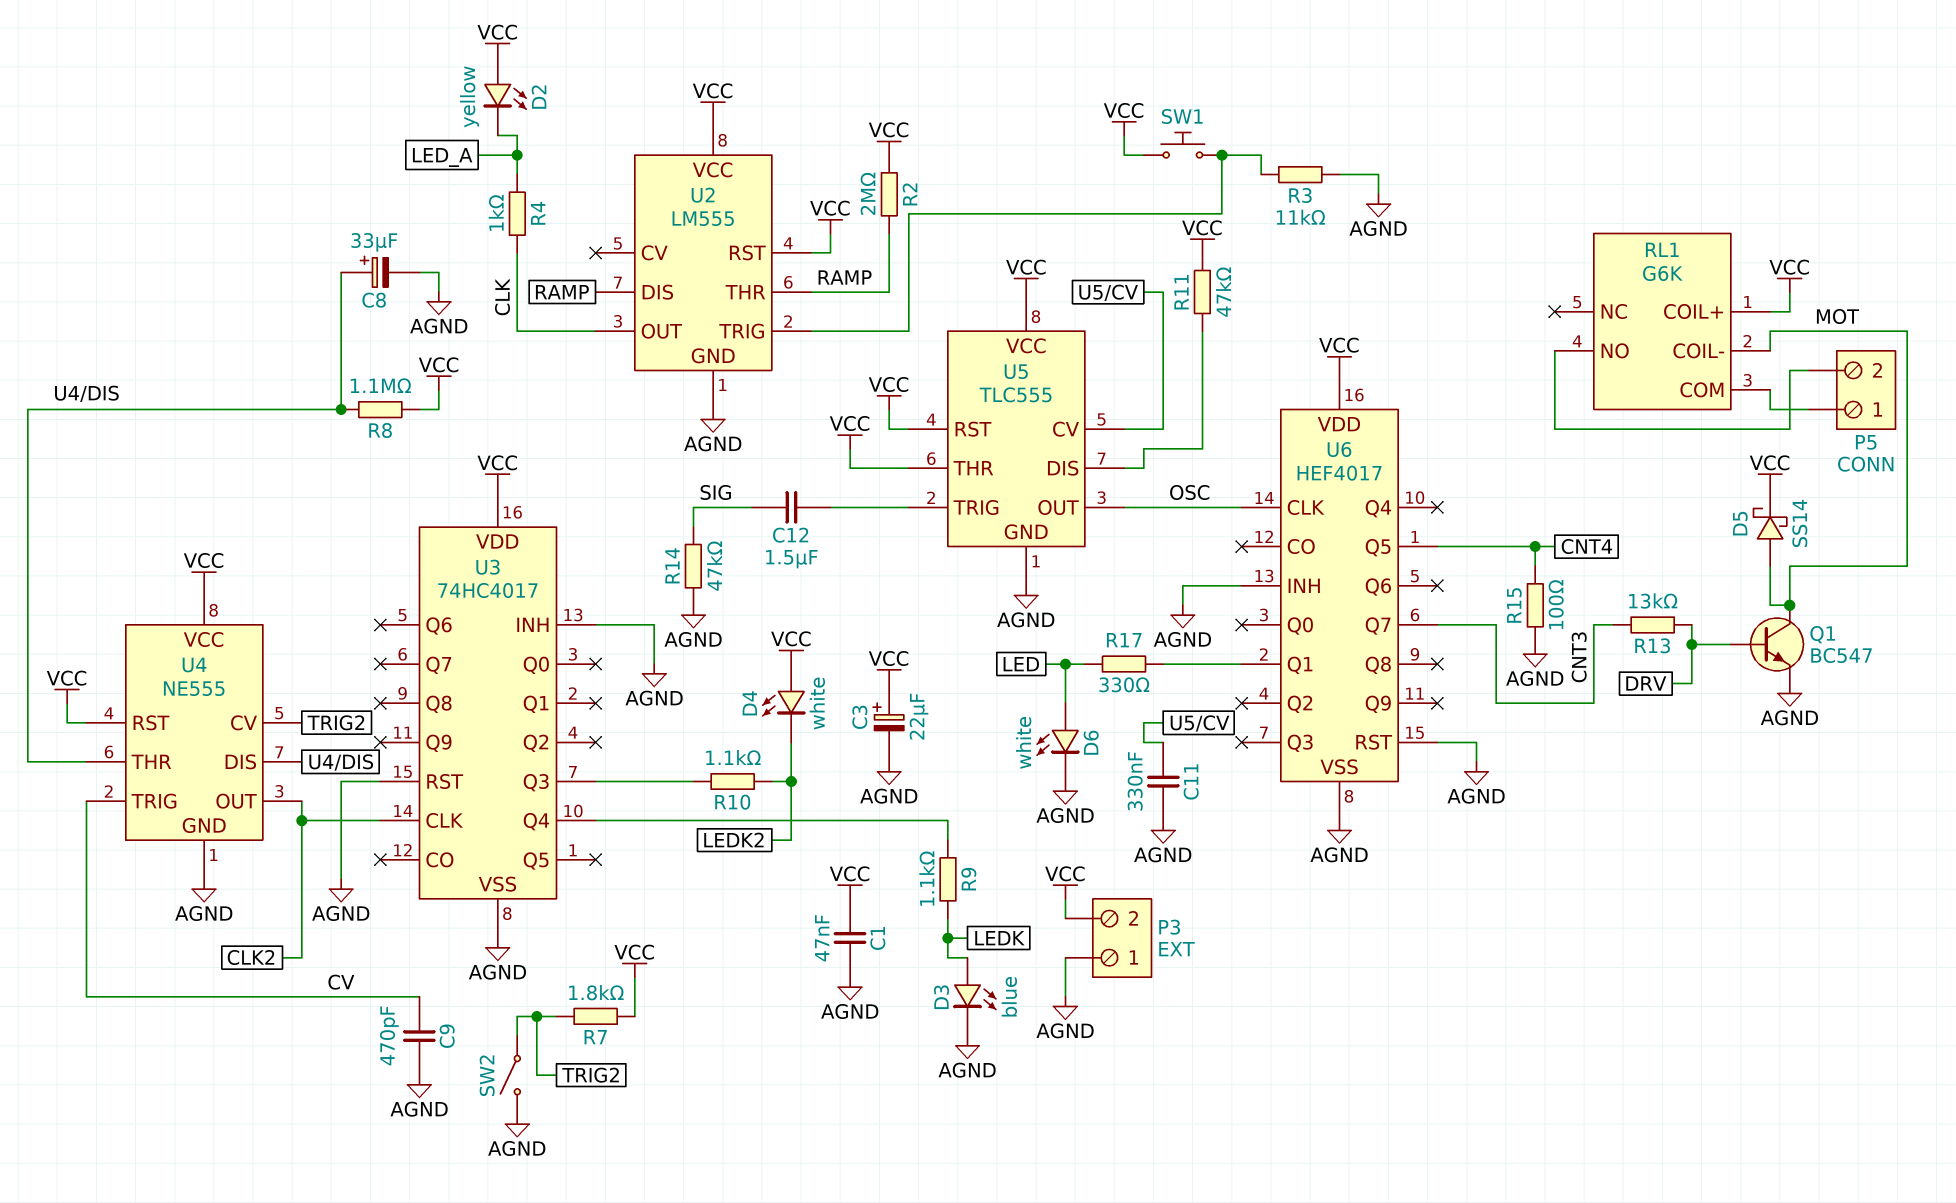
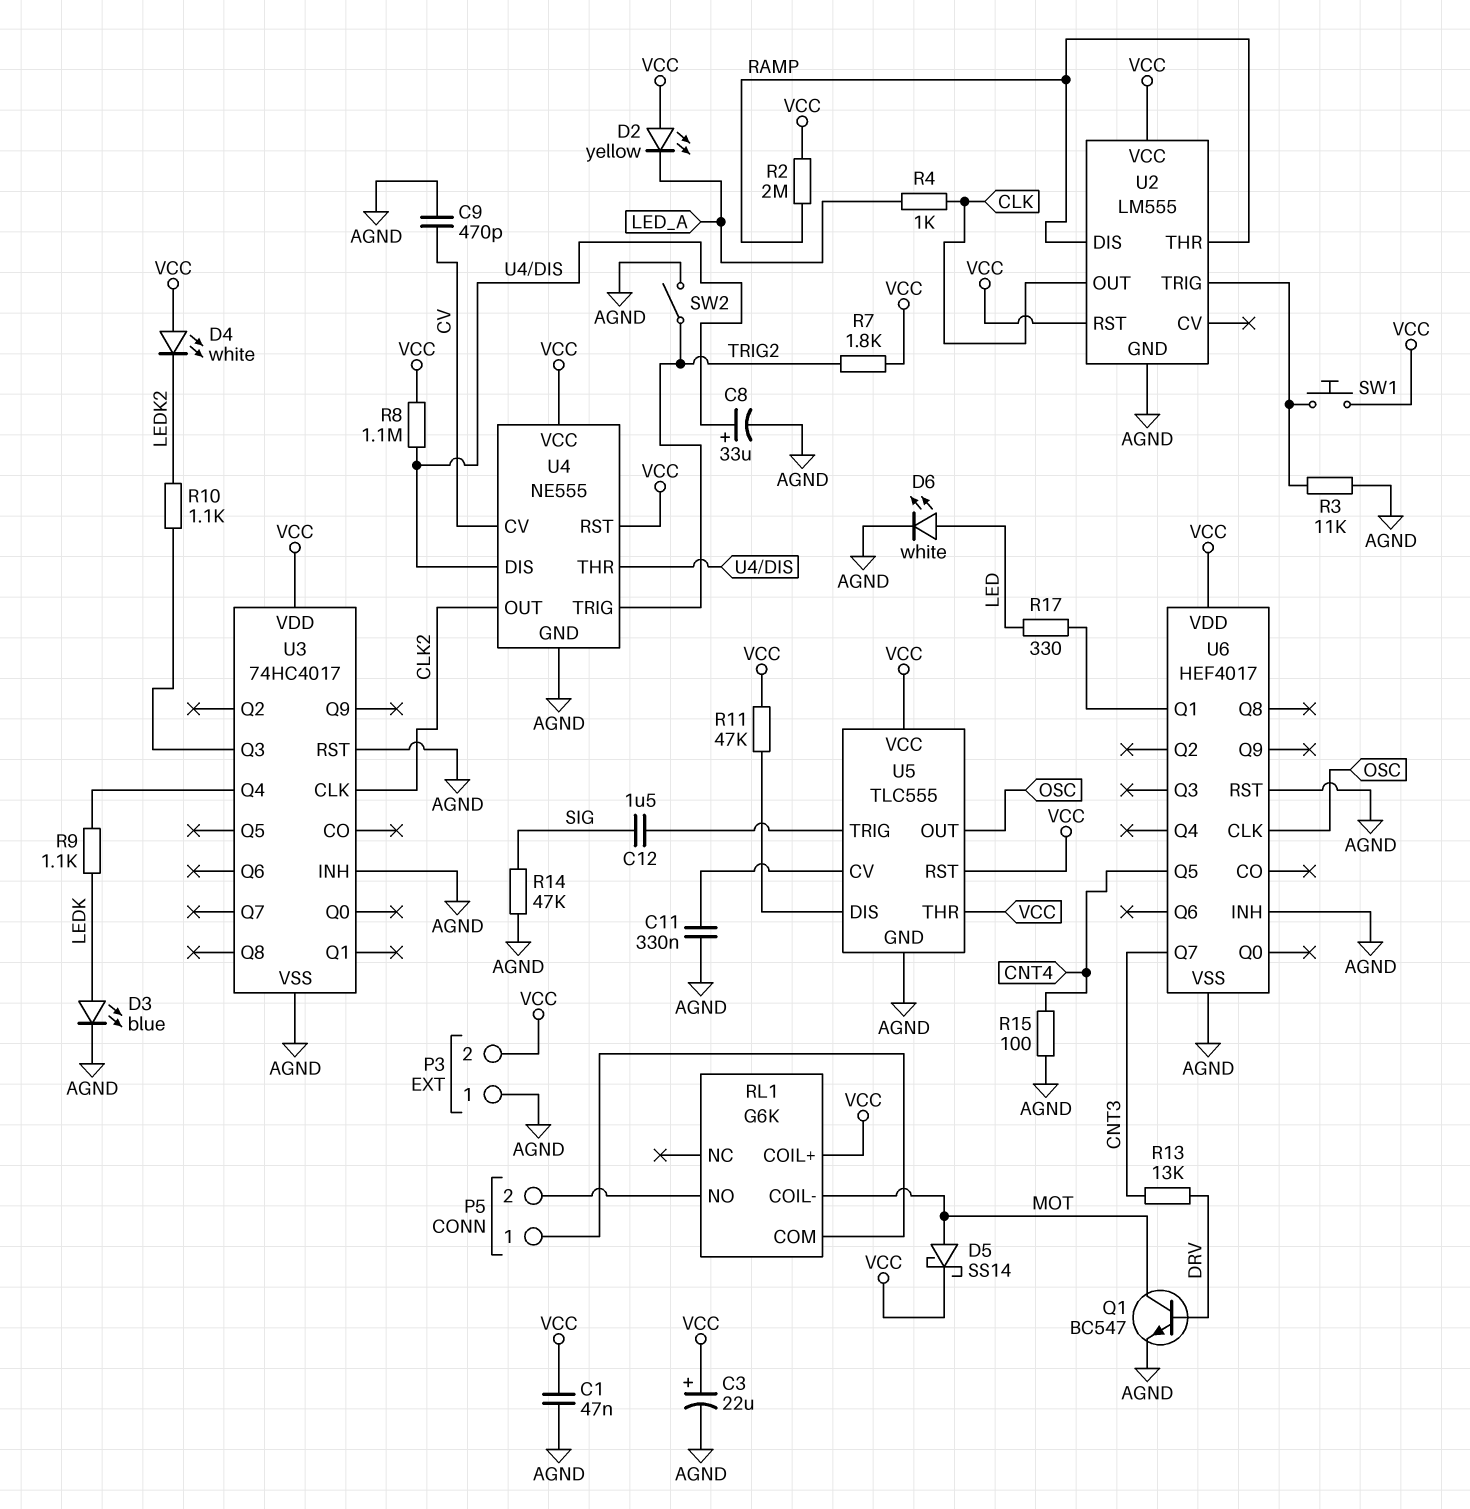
U4 pin CV: TRIG2 -> CV
U4 pin TRIG: CV -> TRIG2

